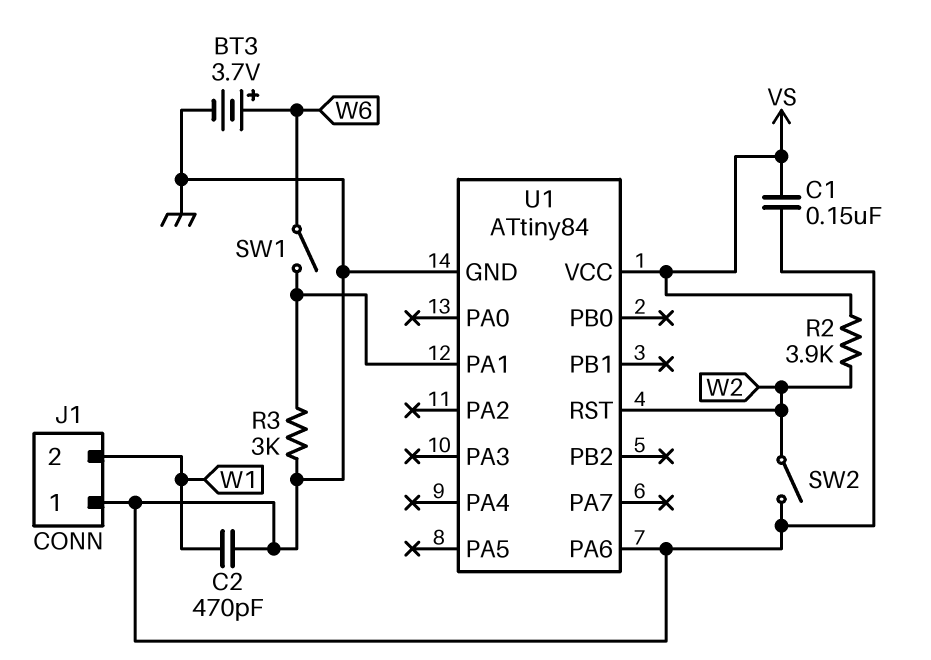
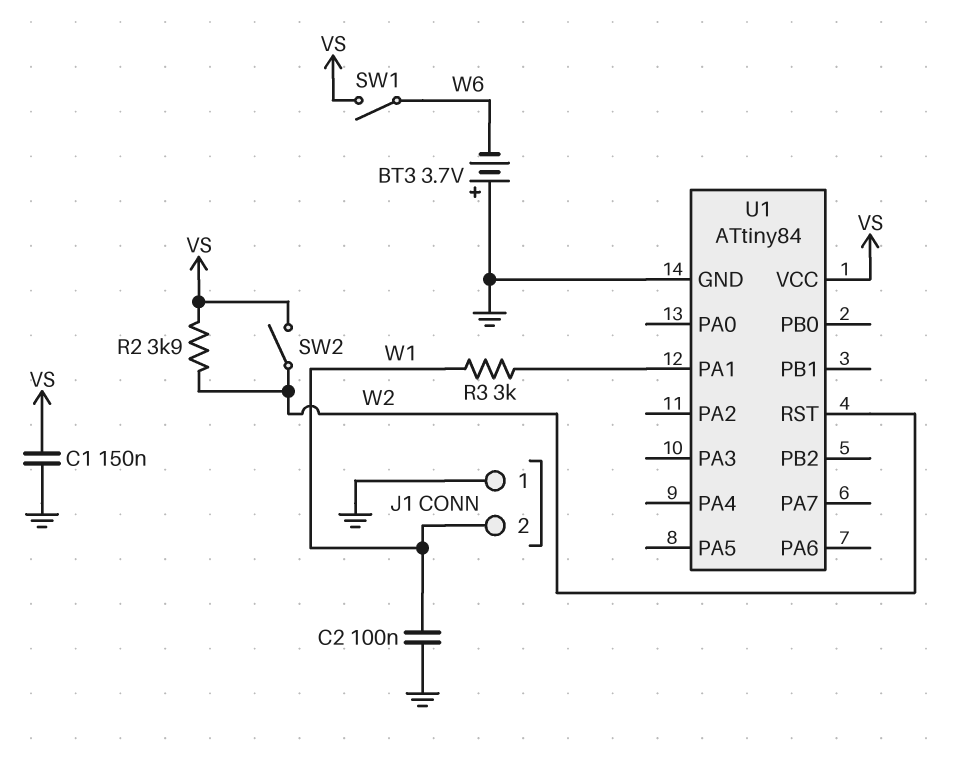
BT3: 3.7V (plus W6, minus GND) -> 3.7V (plus GND, minus W6)
C2: 470pF (GND, W1) -> 100nF (GND, W1)
R3: 3k (GND, U1/PA1) -> 3k (U1/PA1, W1)
SW1: switch (U1/PA1, W6) -> switch (VS, W6)
SW2: switch (GND, W2) -> switch (VS, W2)
U1 pin PA6: GND -> none

